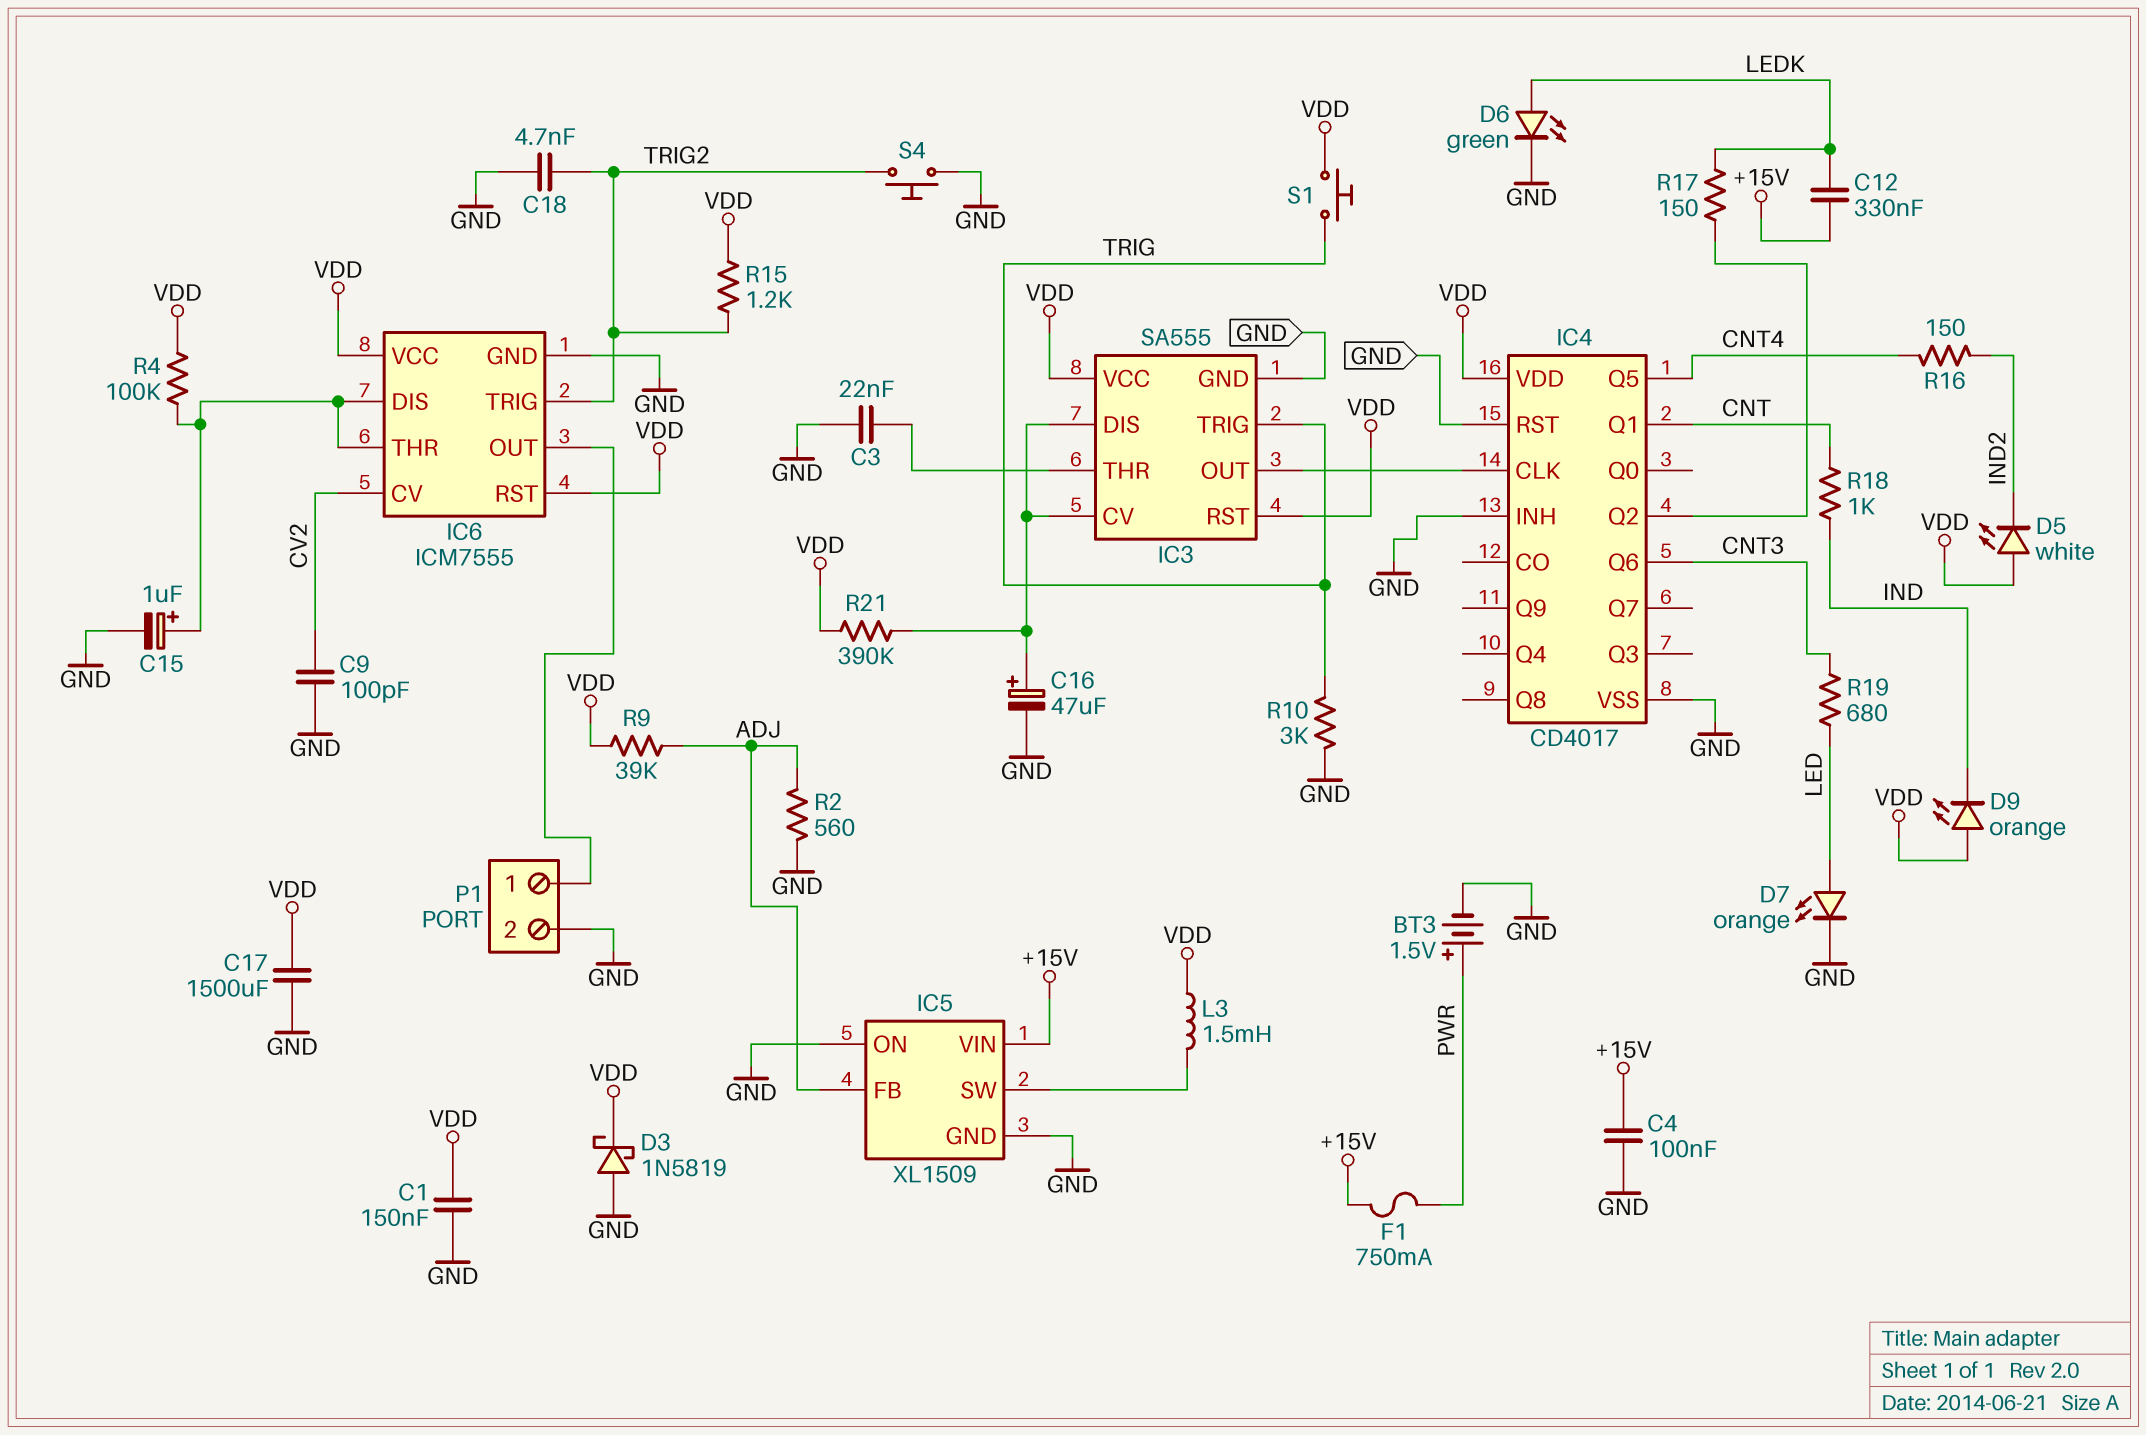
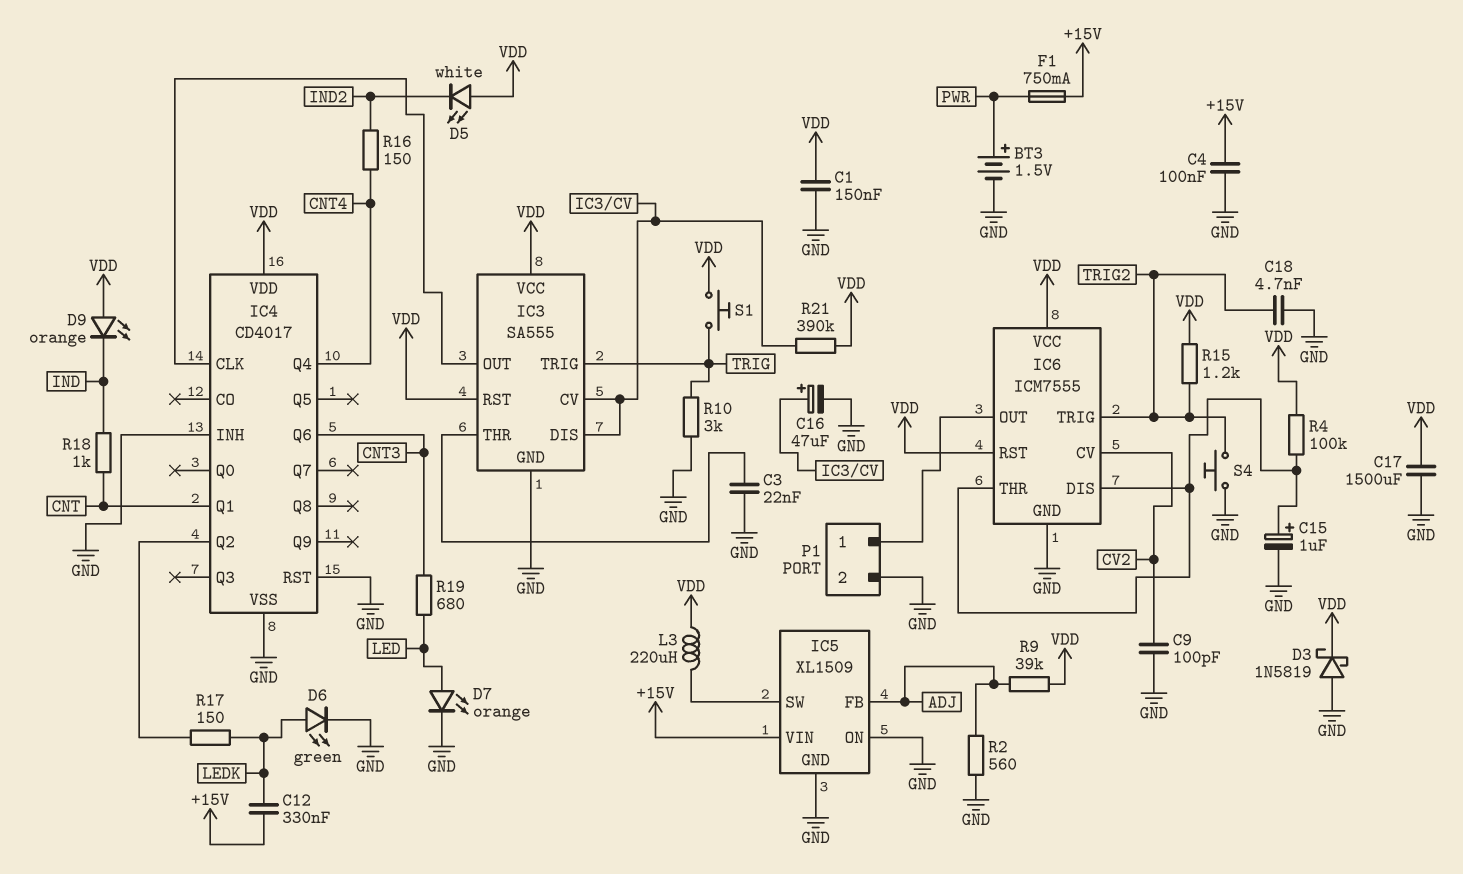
IC4 pin Q4: none -> CNT4
IC4 pin Q5: CNT4 -> none
L3: 1.5mH (IC5/SW, VDD) -> 220uH (IC5/SW, VDD)

